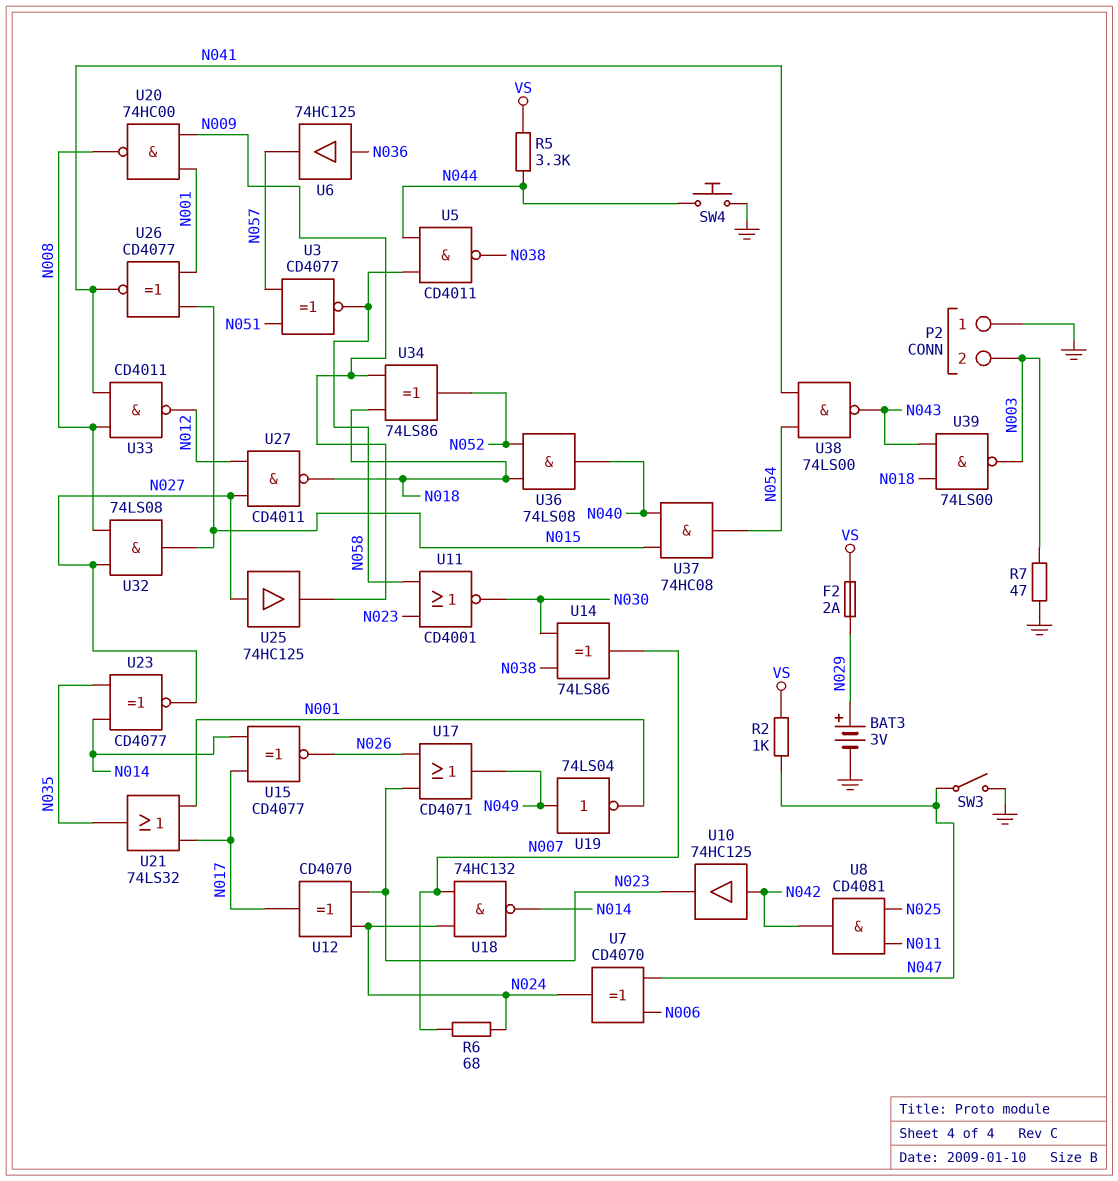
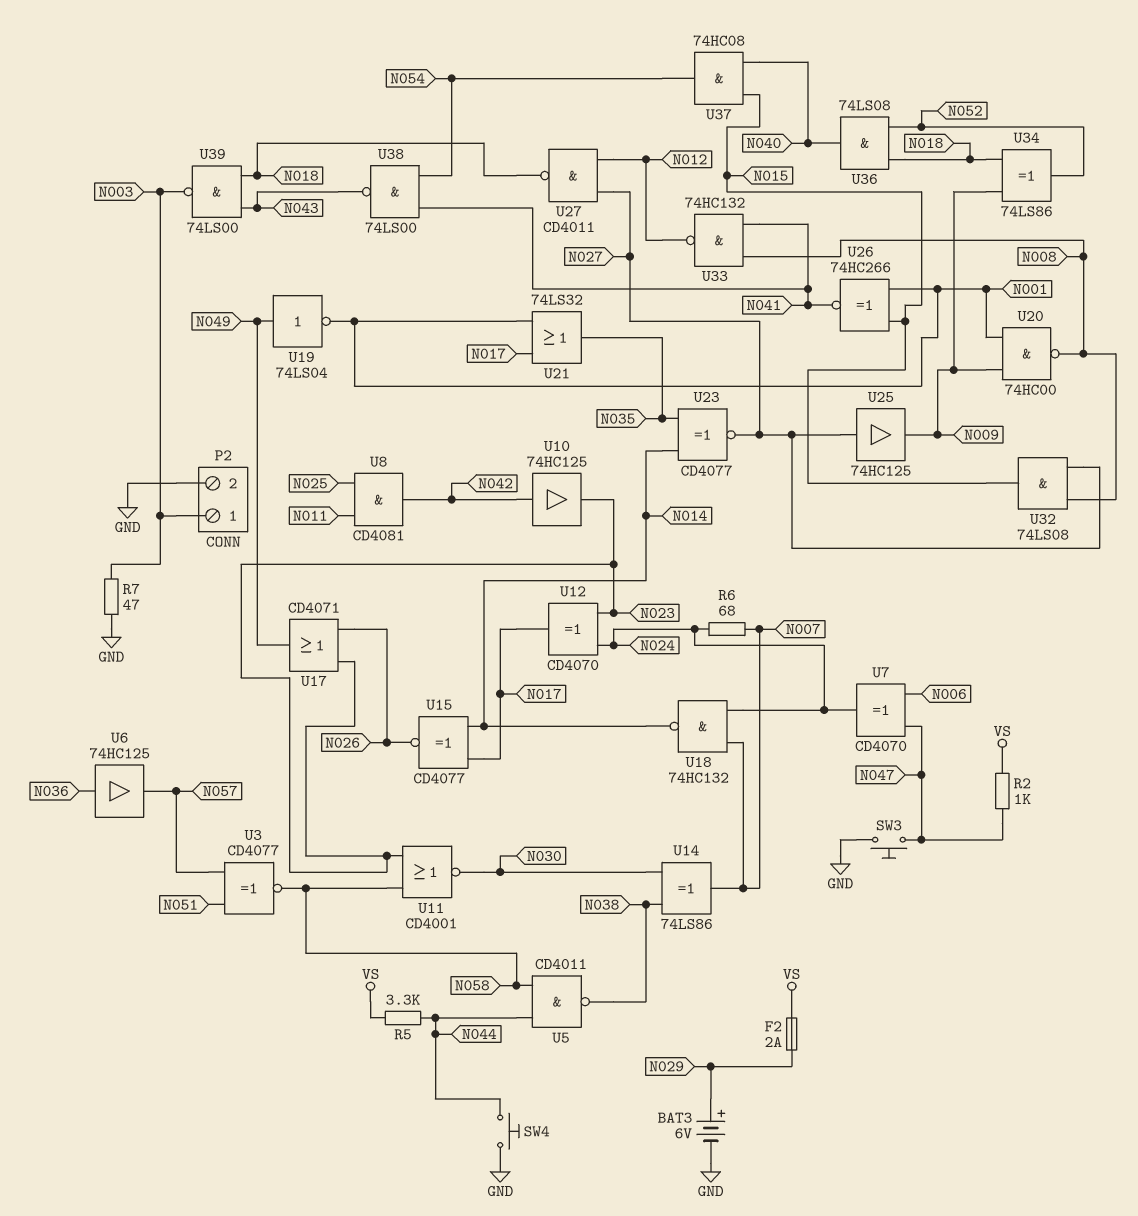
BAT3: 3V (plus N029, minus GND) -> 6V (plus N029, minus GND)
P2 pin 1: GND -> N003
P2 pin 2: N003 -> GND
SW3: switch (GND, N047) -> button (GND, N047)
U26: XNOR CD4077 (in N001, in N015, out N041) -> XNOR 74HC266 (in N001, in N015, out N041)
U33: NAND CD4011 (in N008, in N041, out N012) -> NAND 74HC132 (in N008, in N041, out N012)

